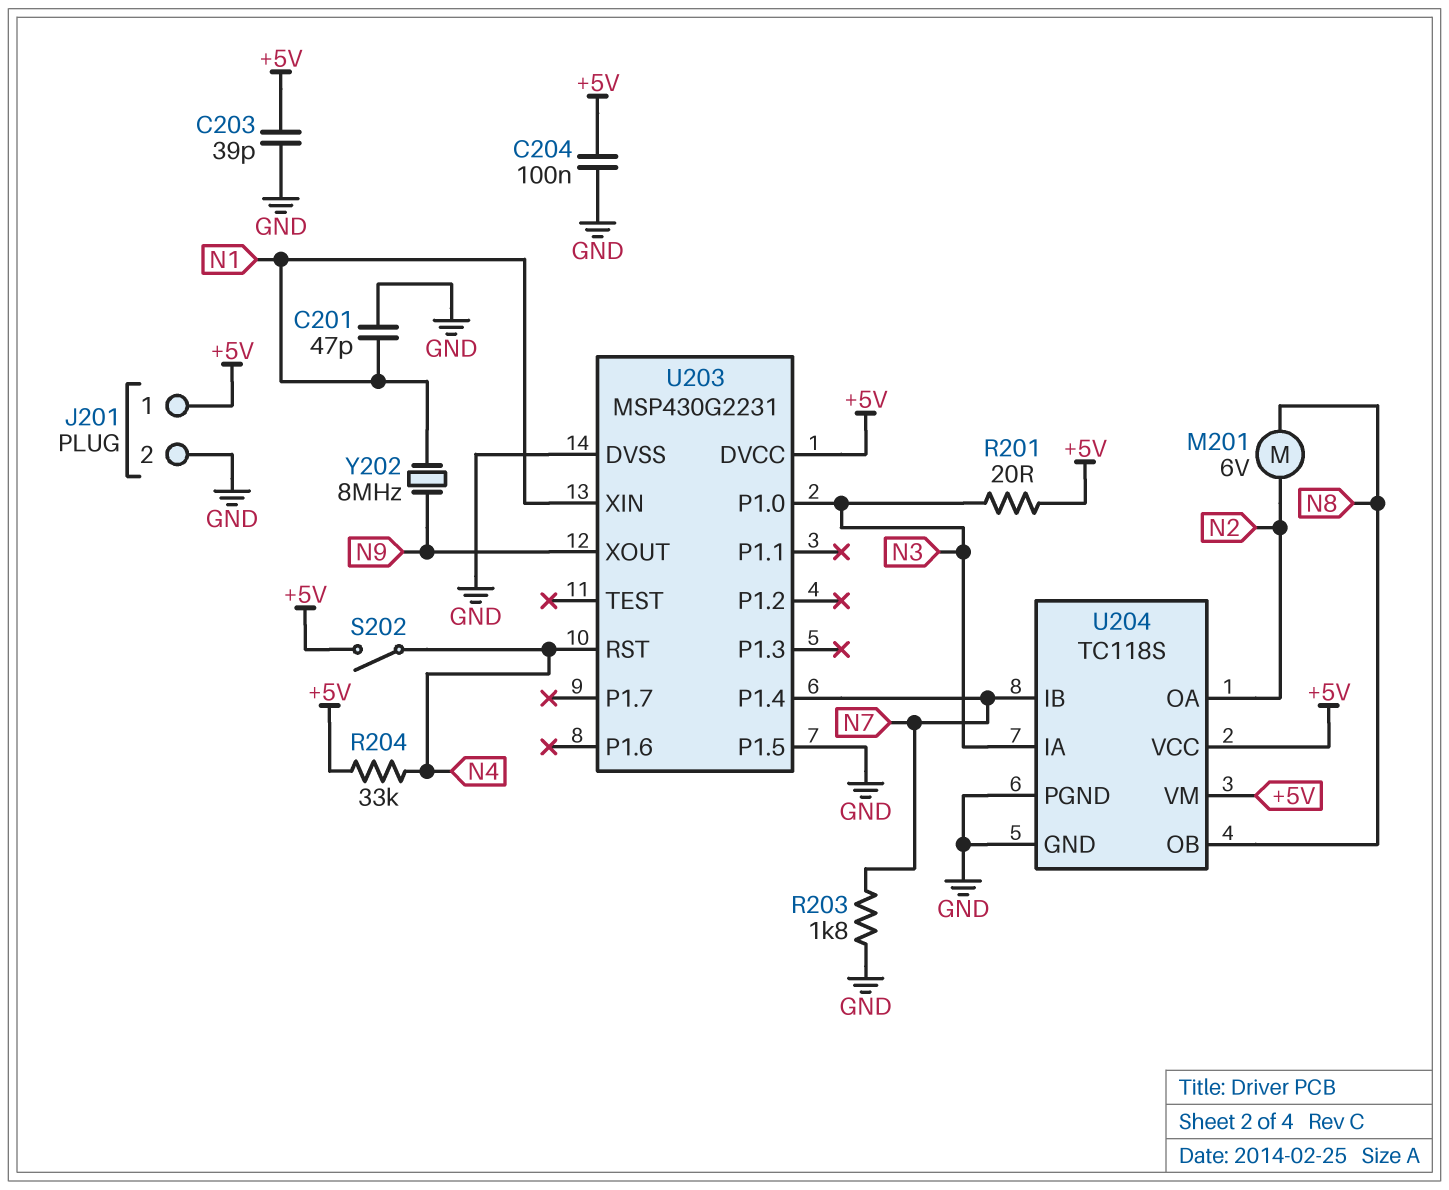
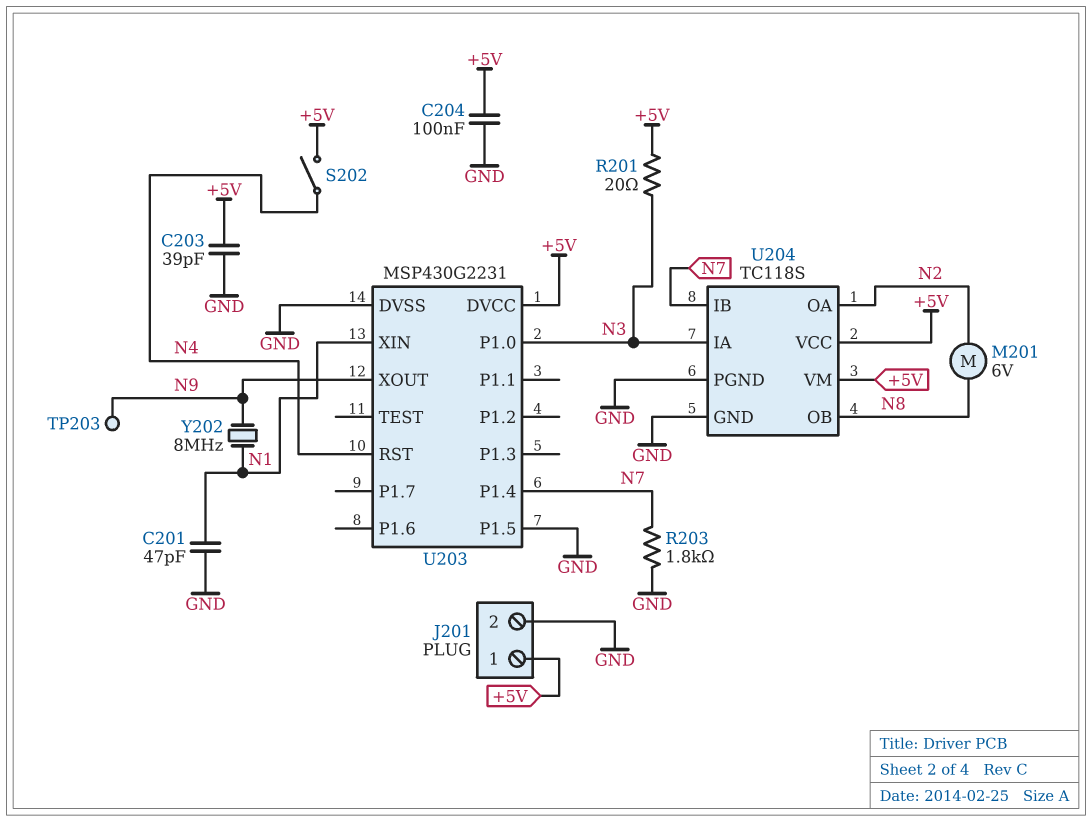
R204: 33k (+5V, N4) -> none
TP203: none -> test point (N9)

